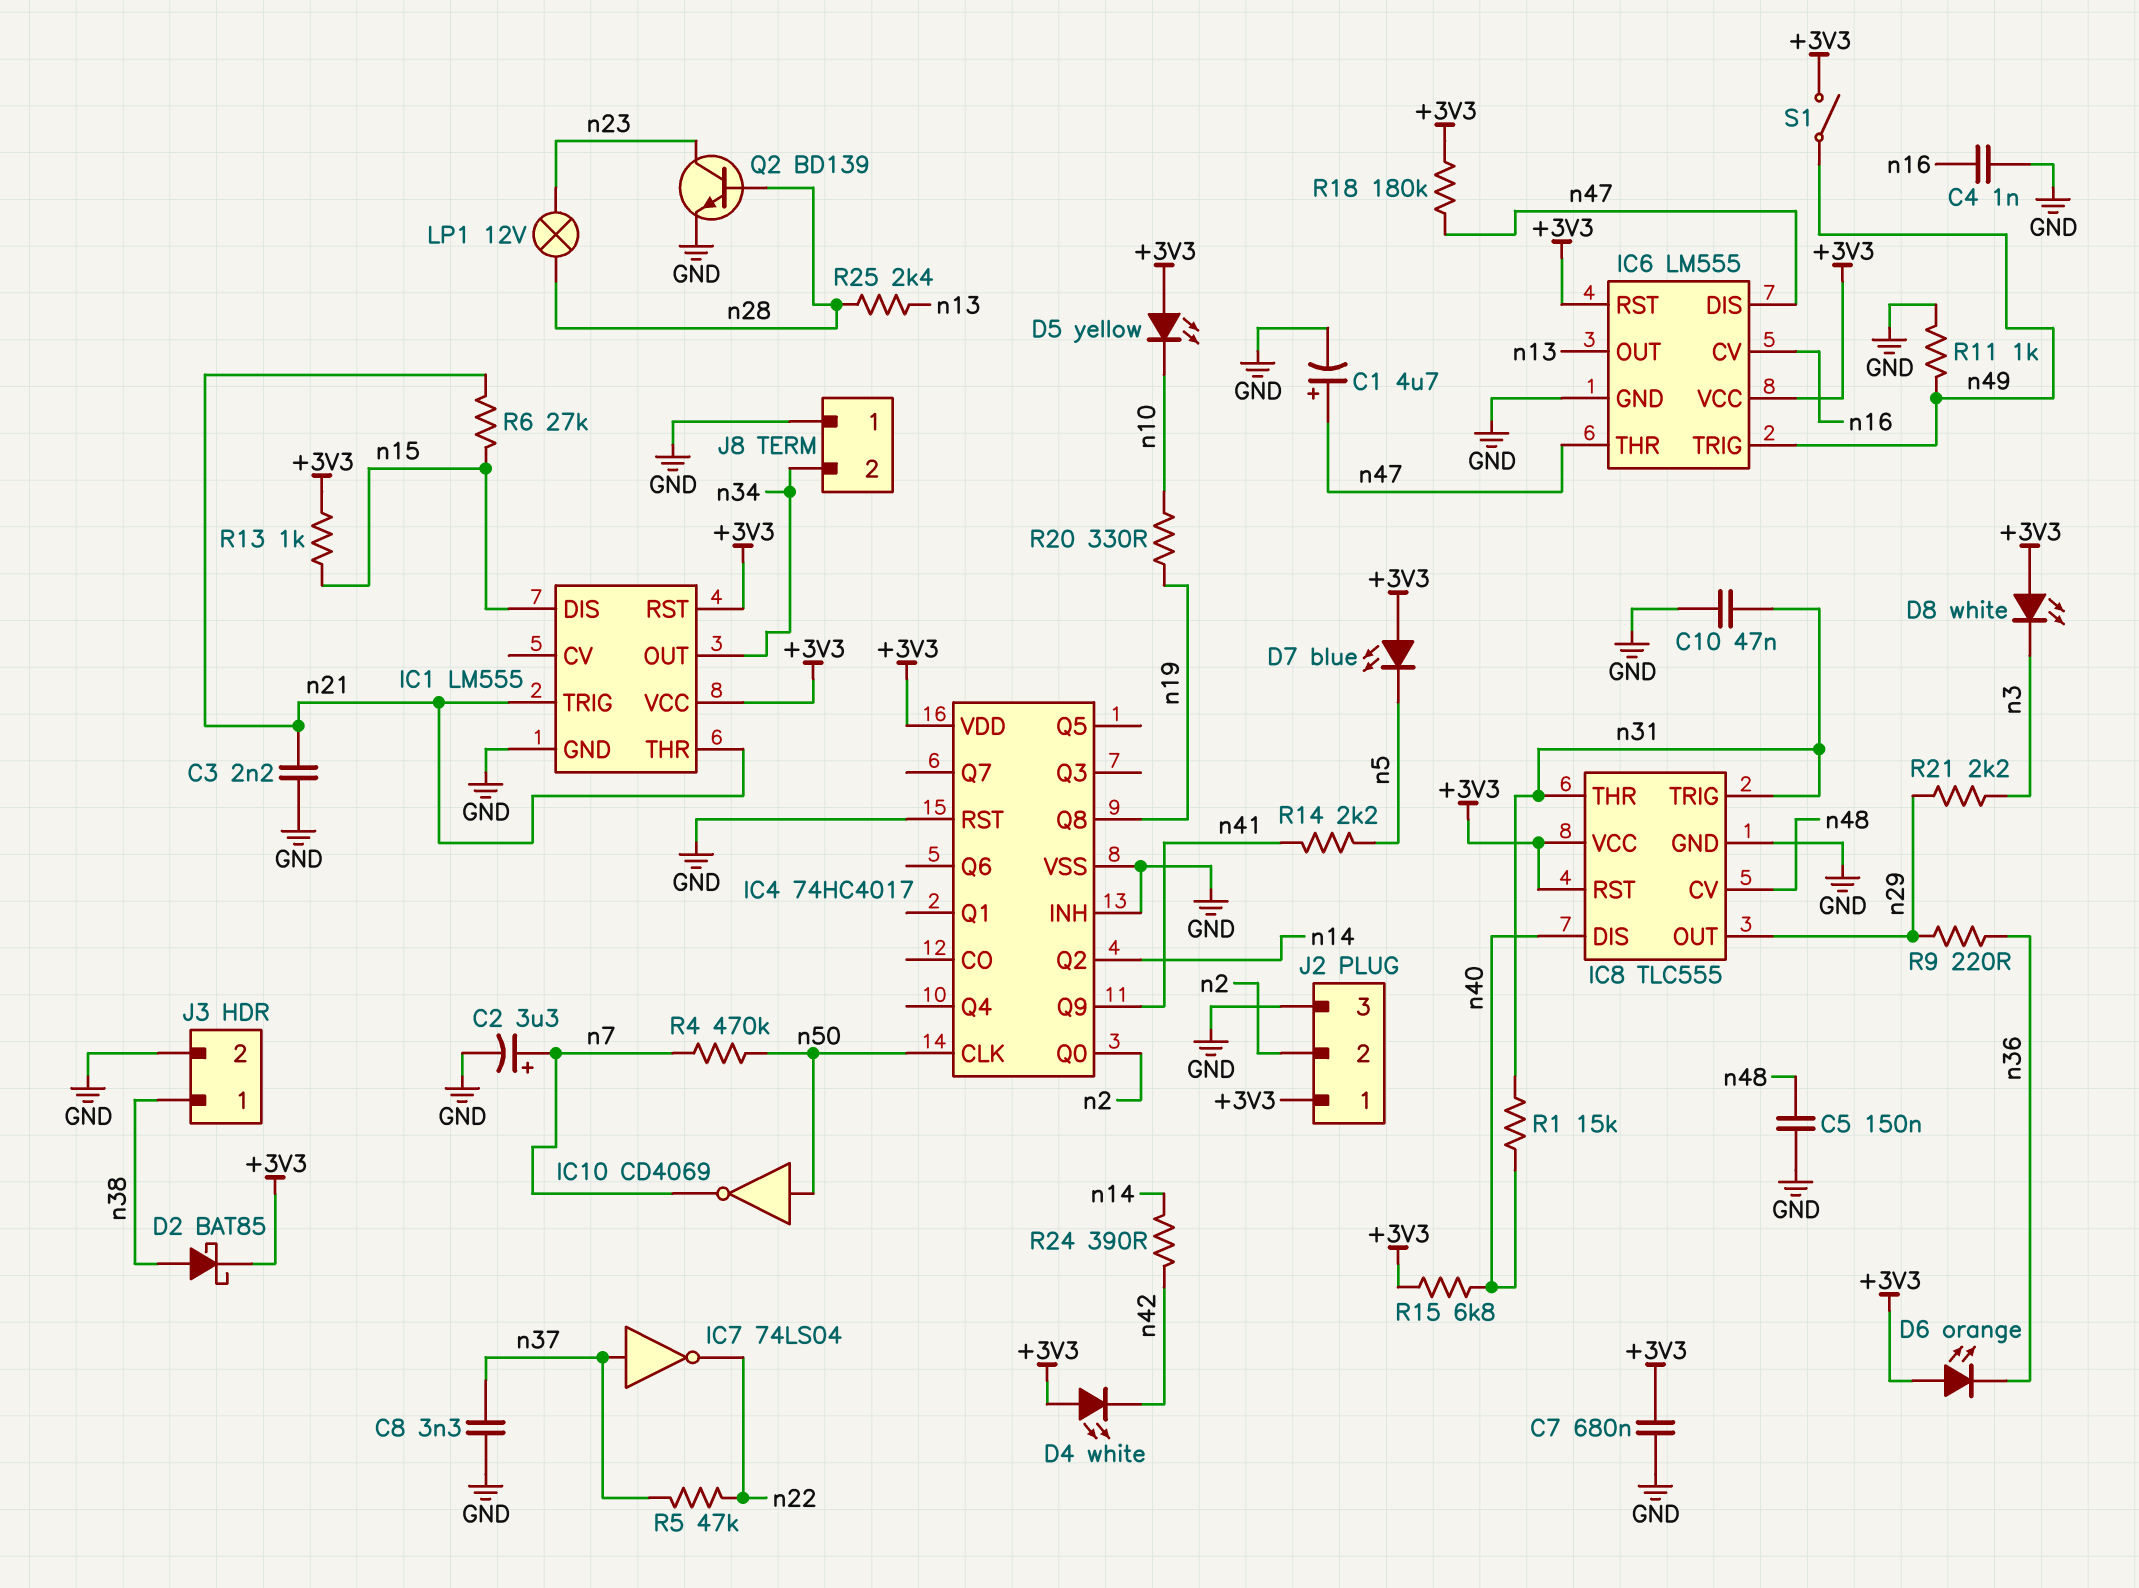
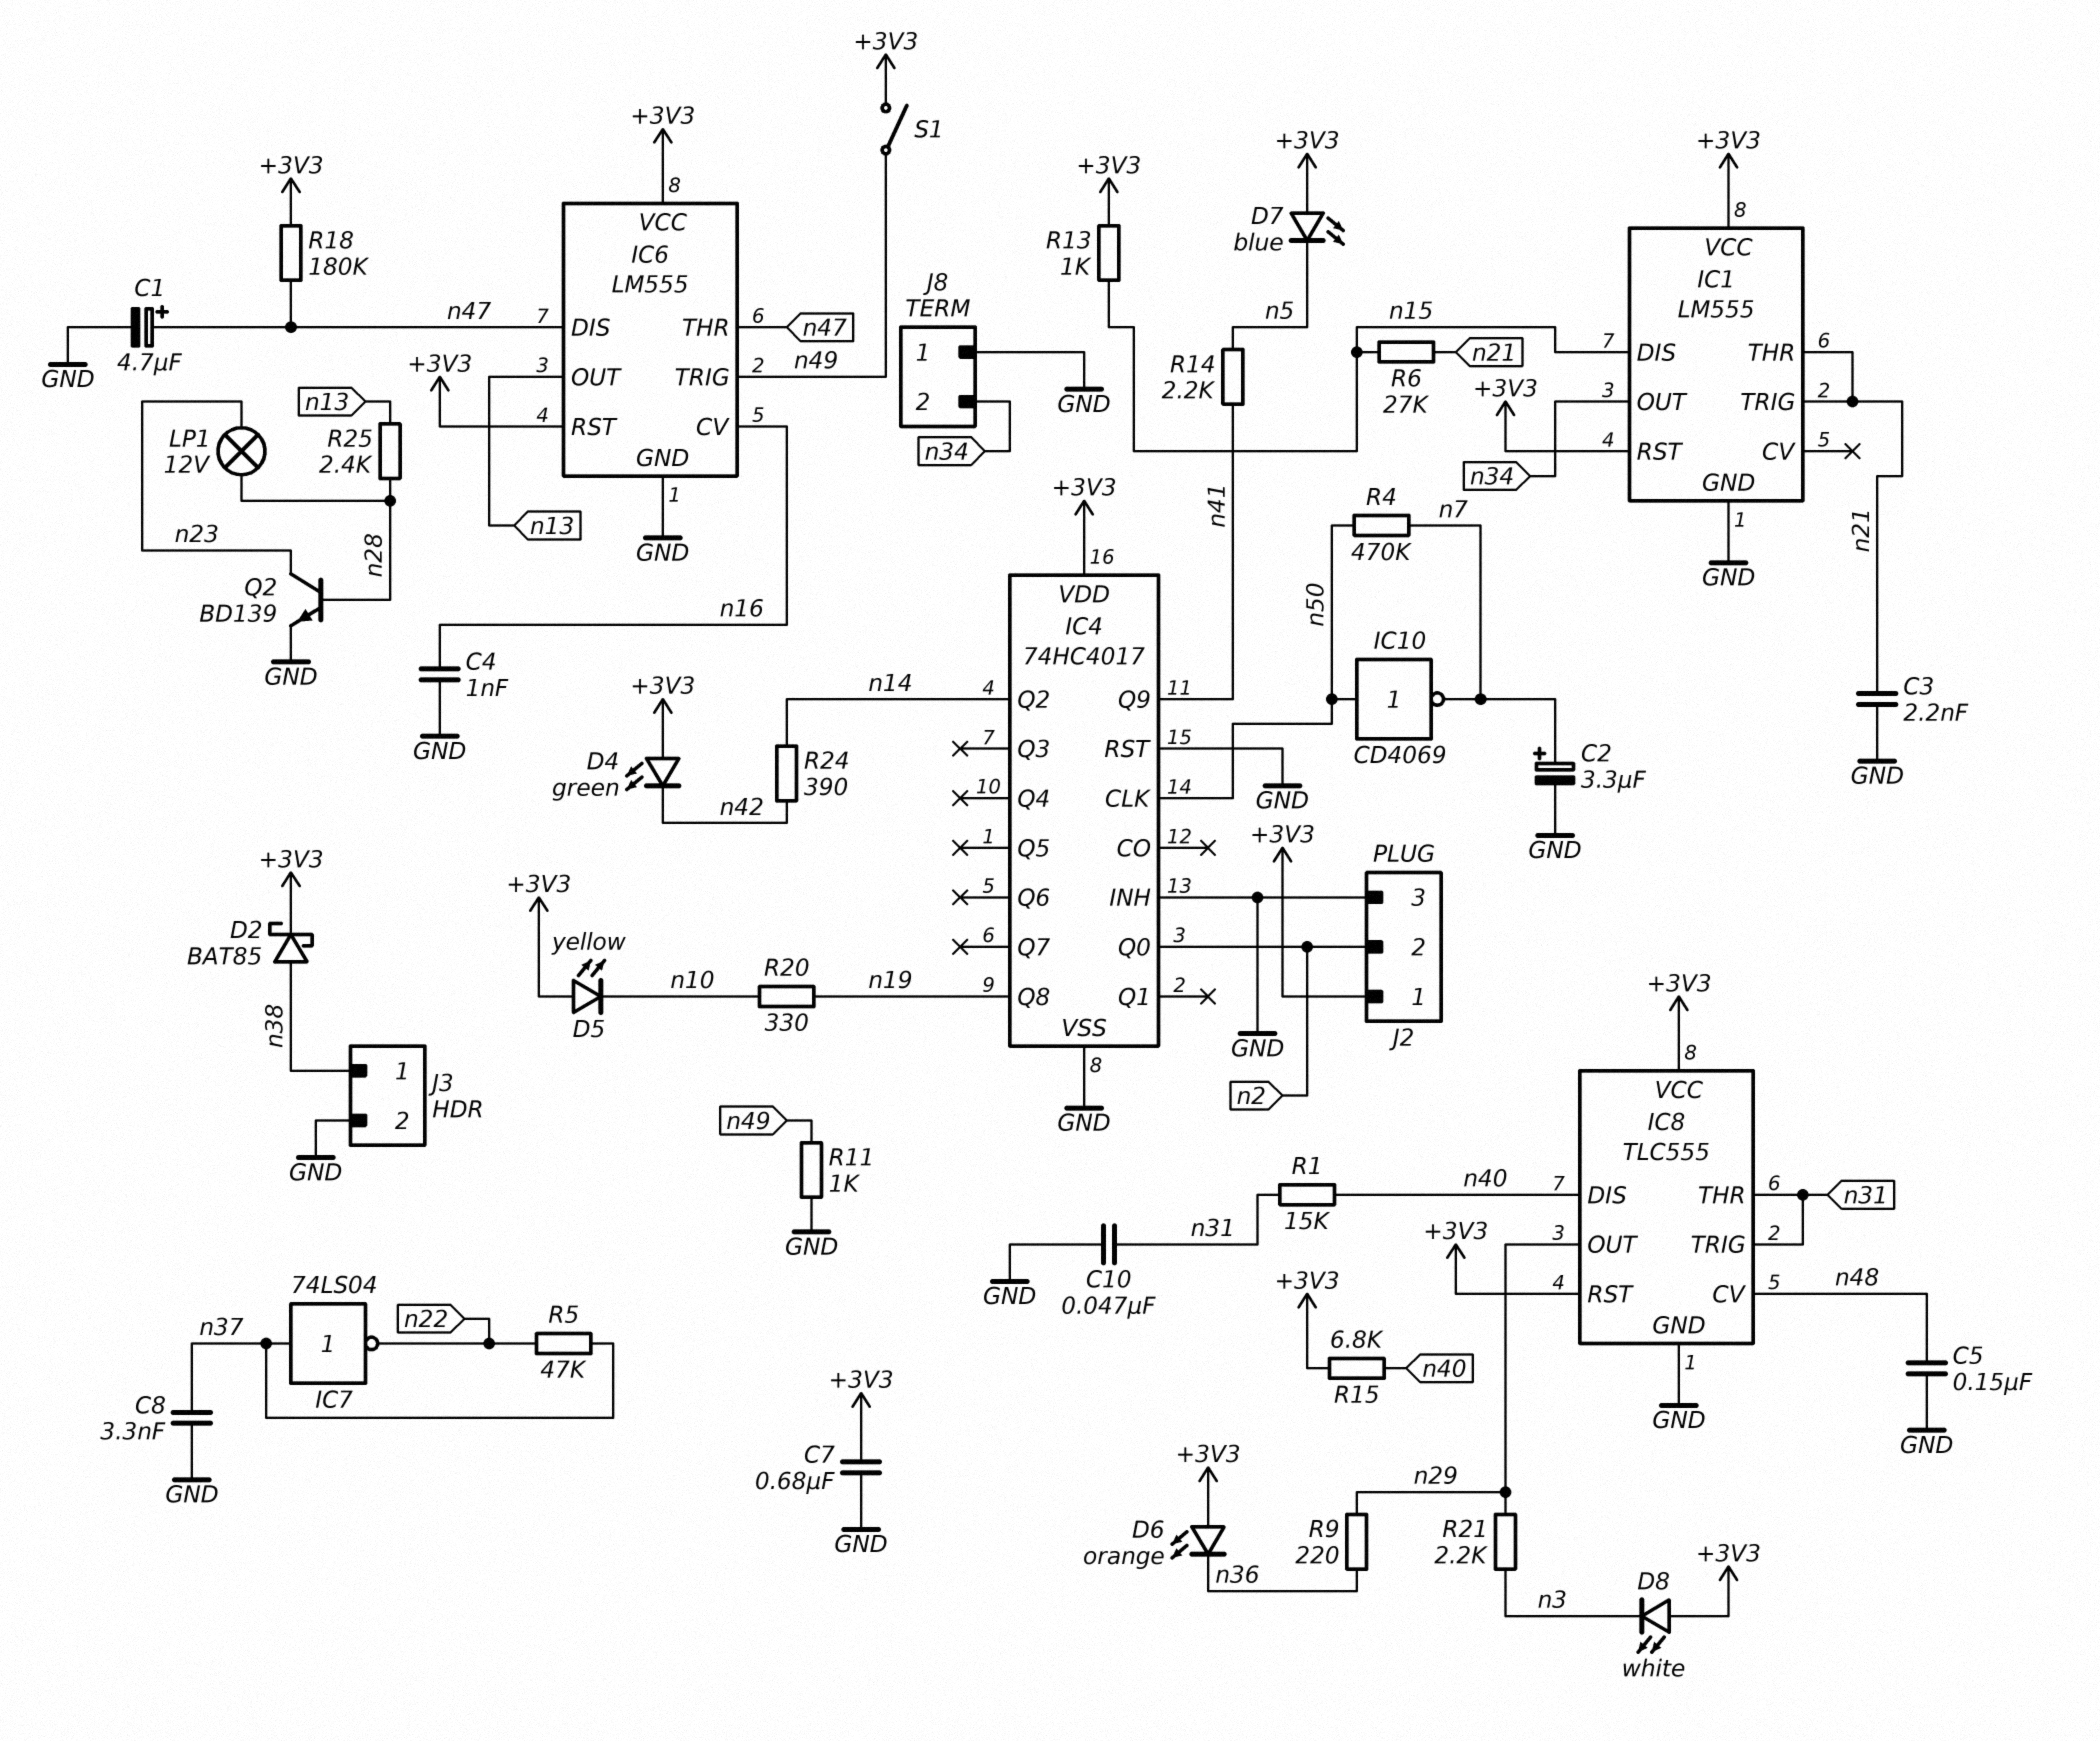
D4: LED white (A +3V3, K n42) -> LED green (A +3V3, K n42)

